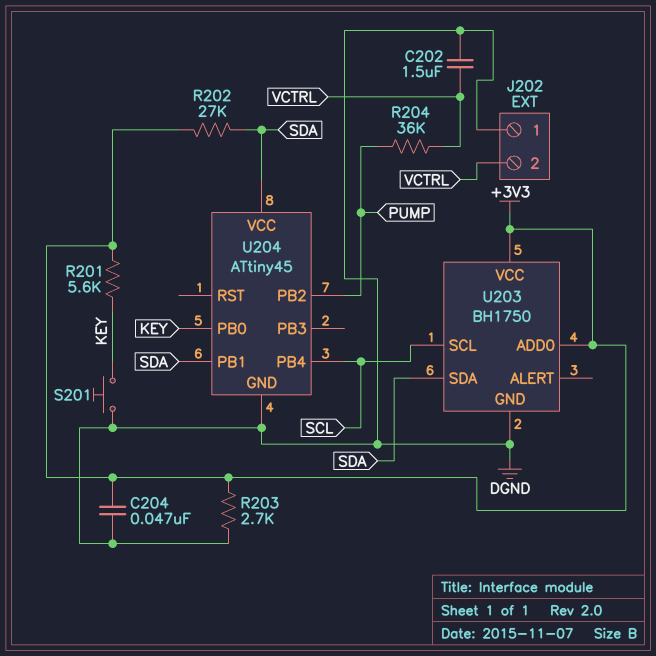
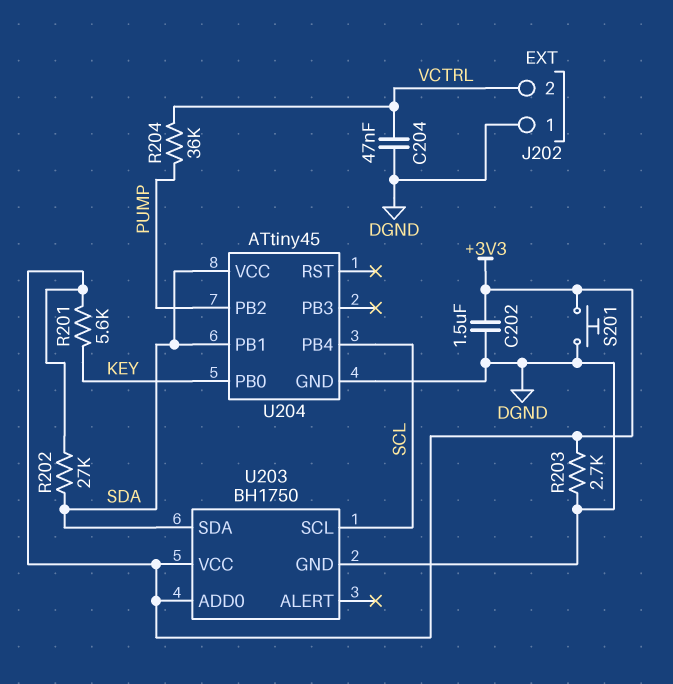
C202: 1.5uF (DGND, VCTRL) -> 1.5uF (+3V3, DGND)
C204: 47nF (+3V3, DGND) -> 47nF (DGND, VCTRL)
S201: button (DGND, KEY) -> button (+3V3, DGND)

